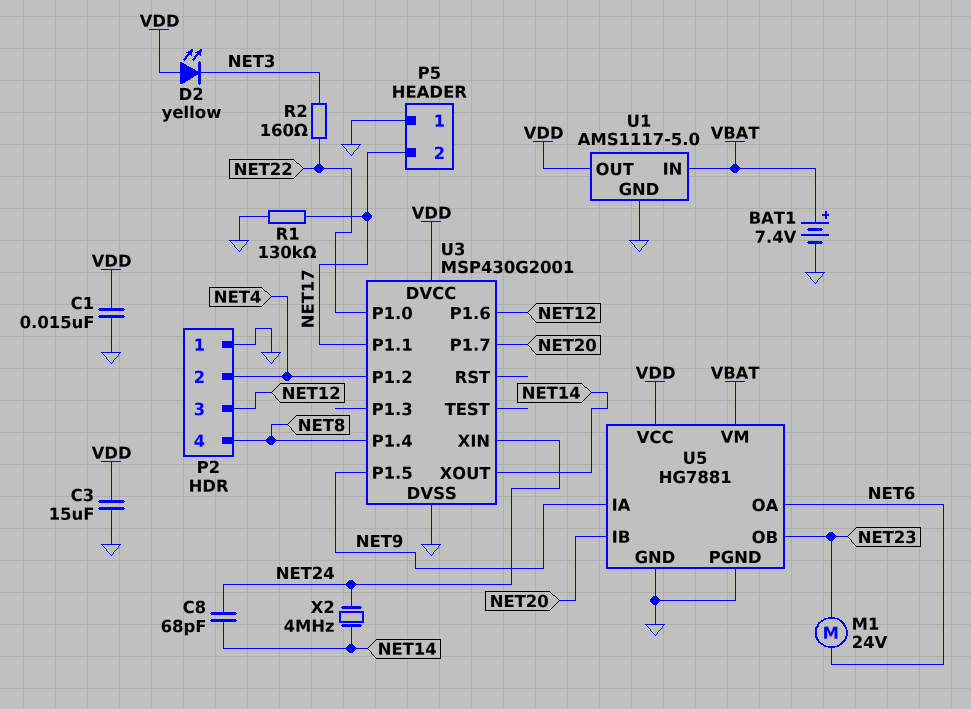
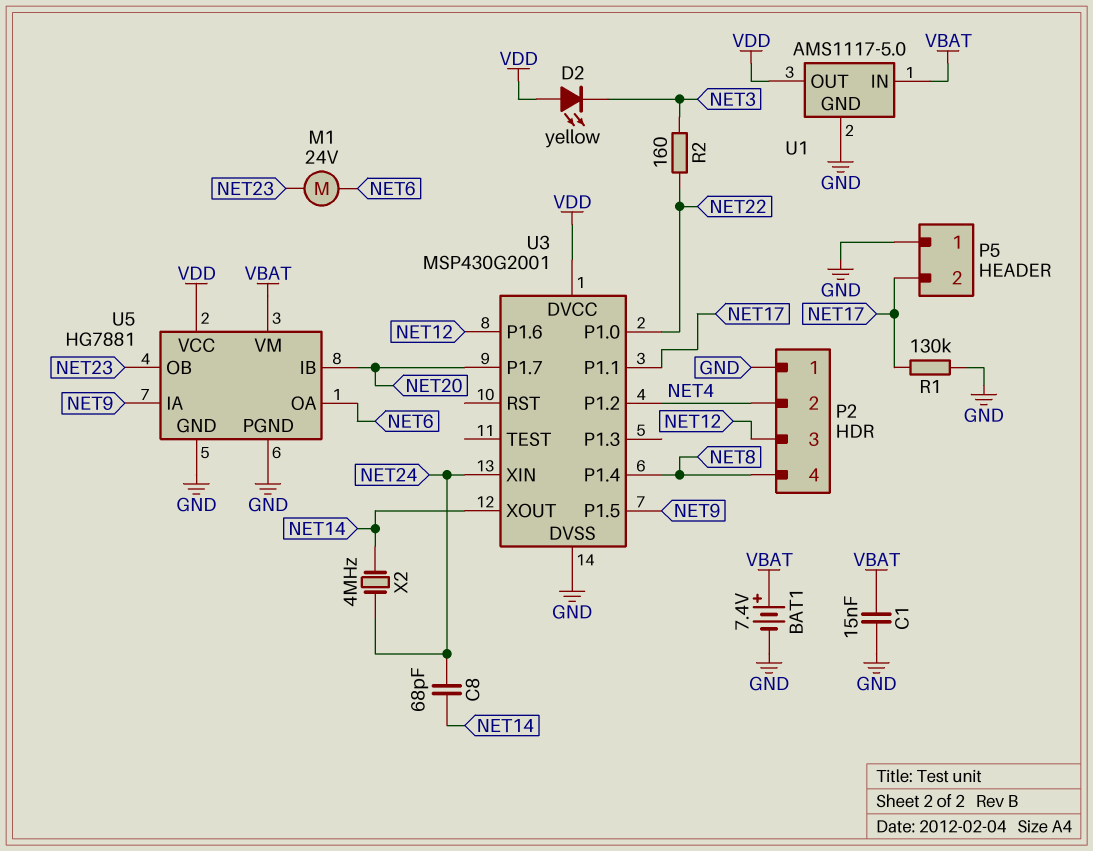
C1: 15nF (GND, VDD) -> 15nF (GND, VBAT)
C3: 15uF (GND, VDD) -> none

